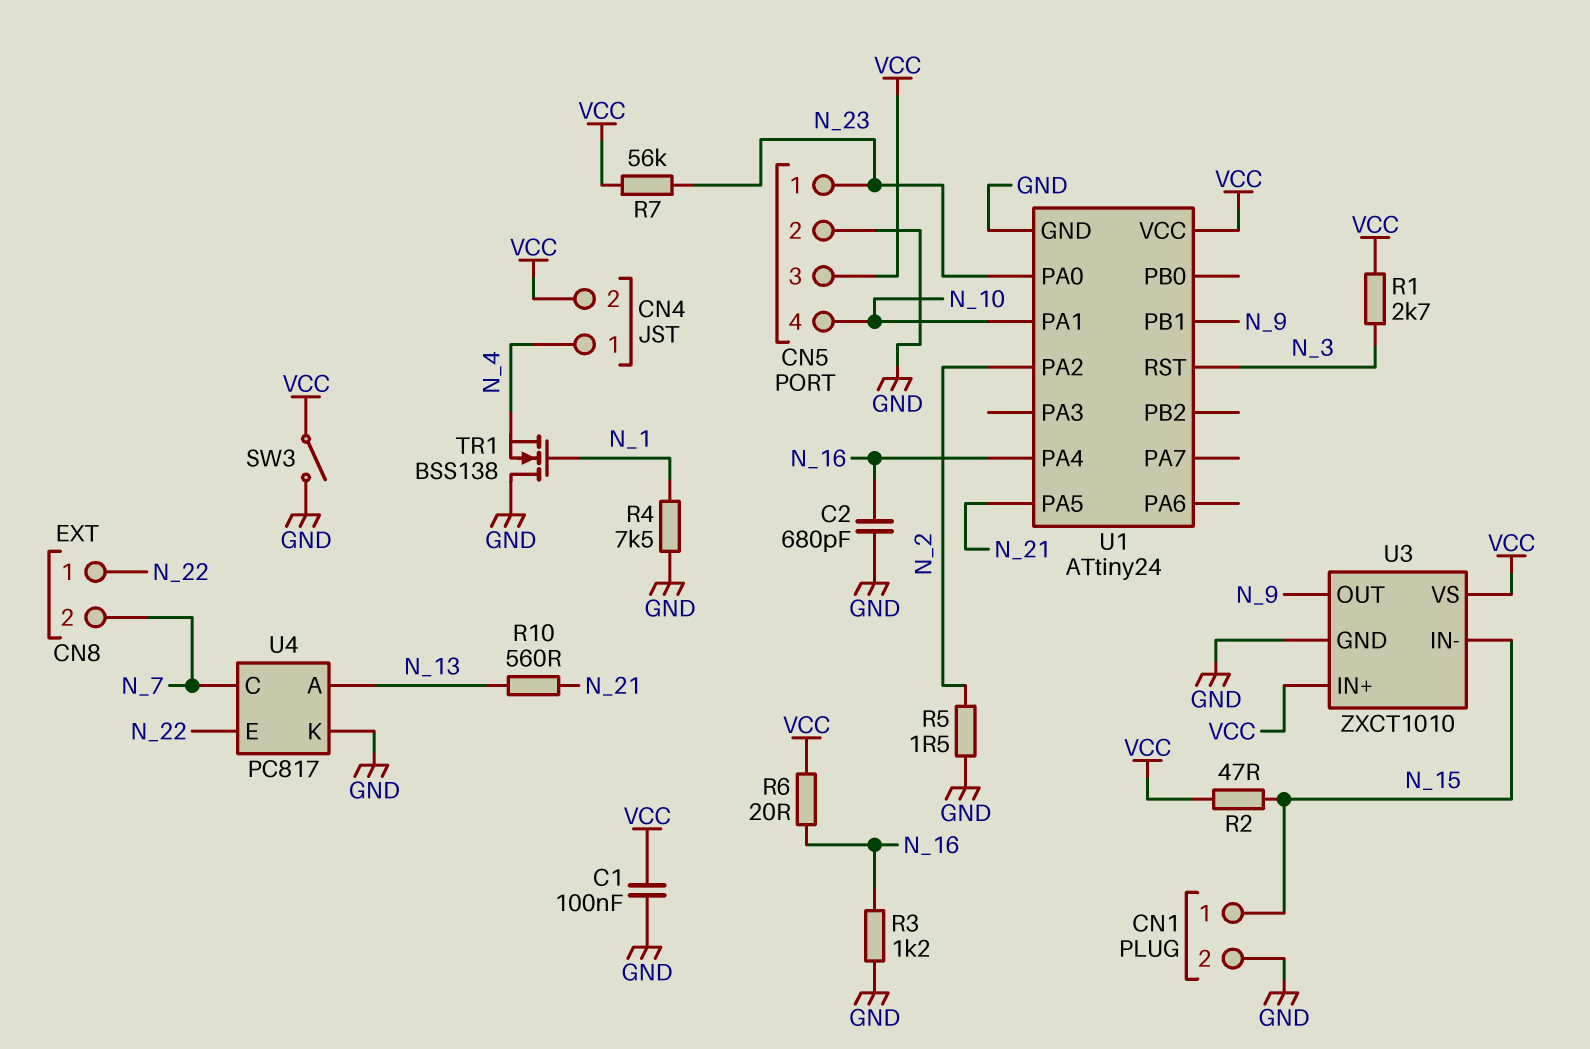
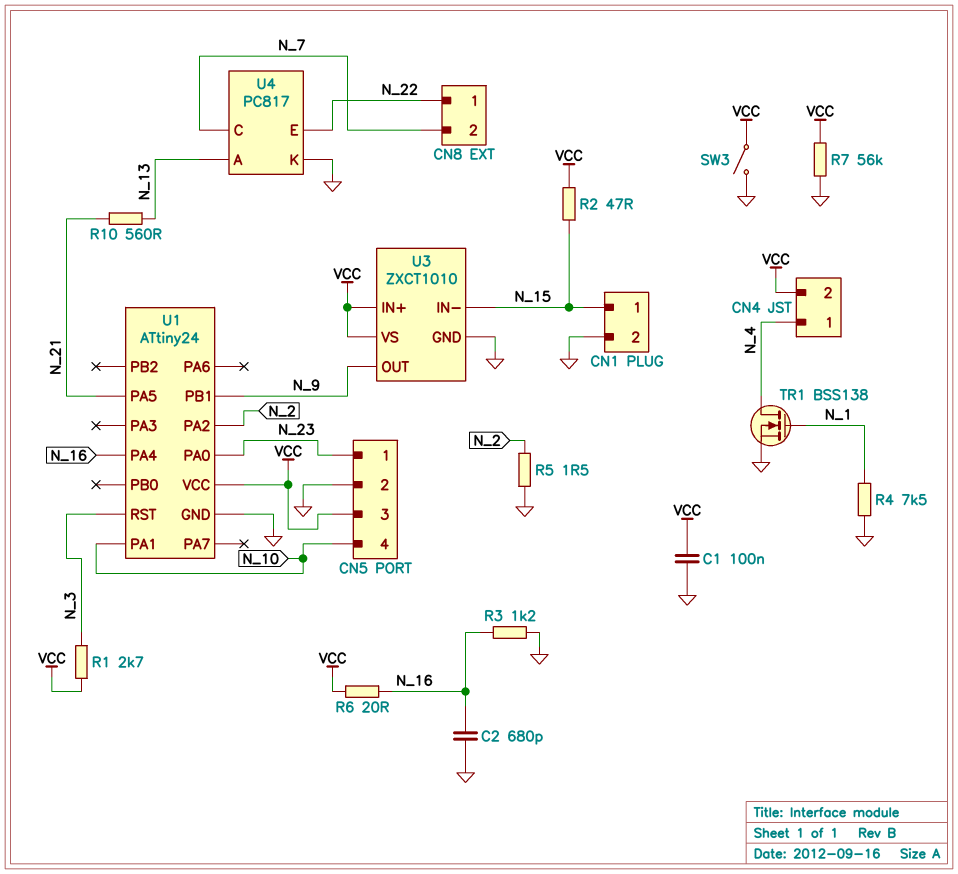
R7: 56k (N_23, VCC) -> 56k (GND, VCC)
TR1: NMOS BSS138 (G N_1, D GND, S N_4) -> NMOS BSS138 (G N_1, D N_4, S GND)

